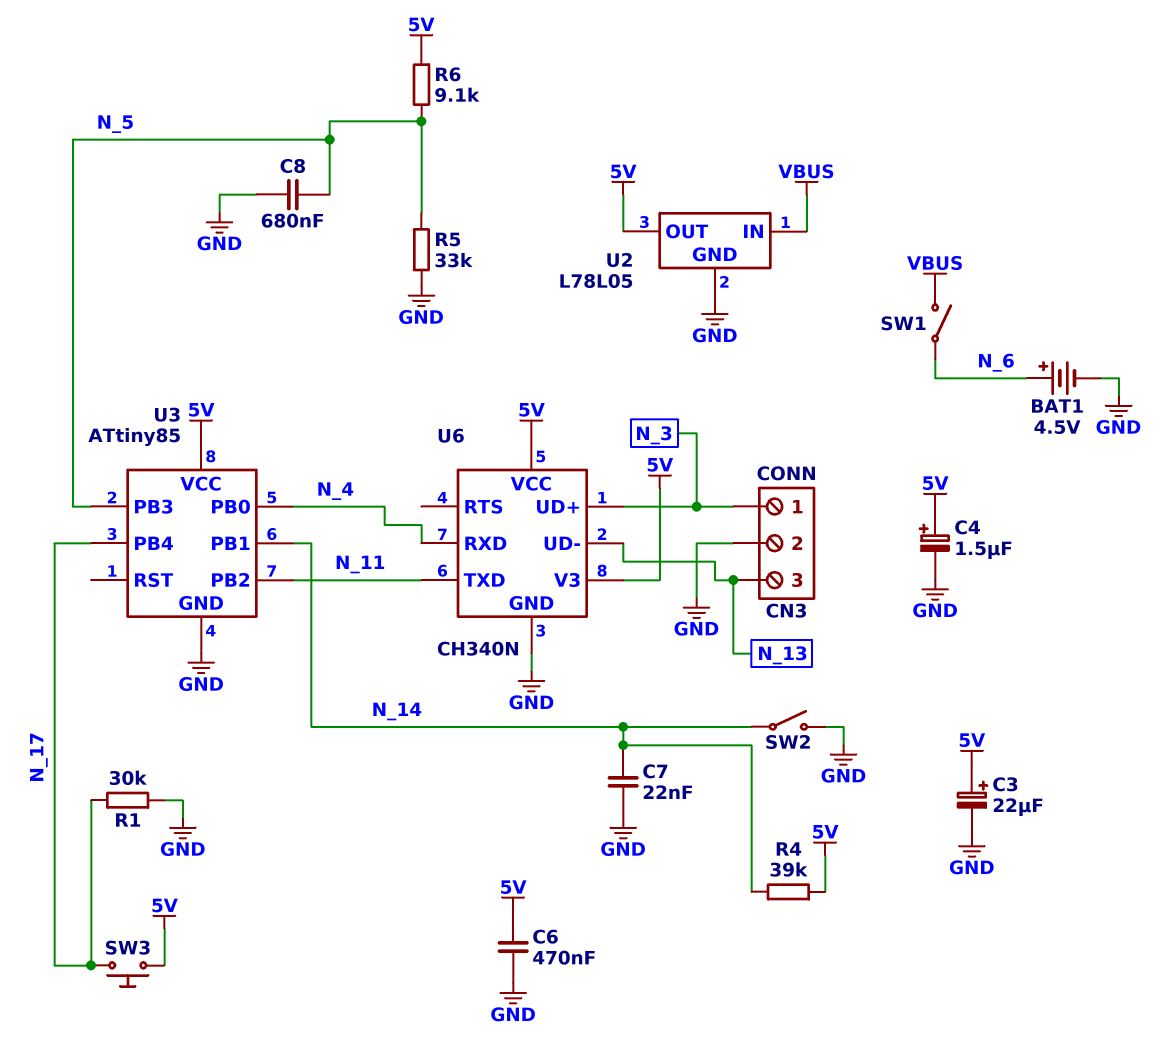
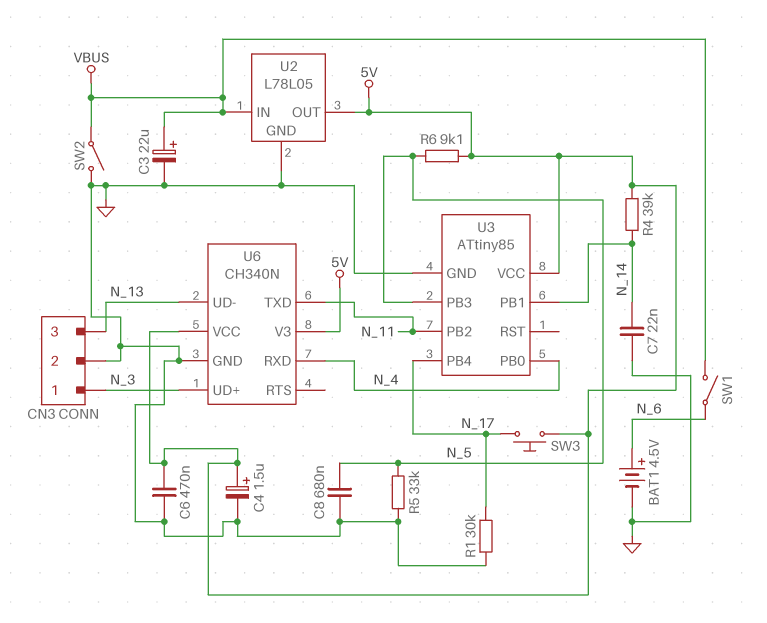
C3: 22uF (plus 5V, minus GND) -> 22uF (plus VBUS, minus GND)
SW2: switch (GND, N_14) -> switch (GND, VBUS)

